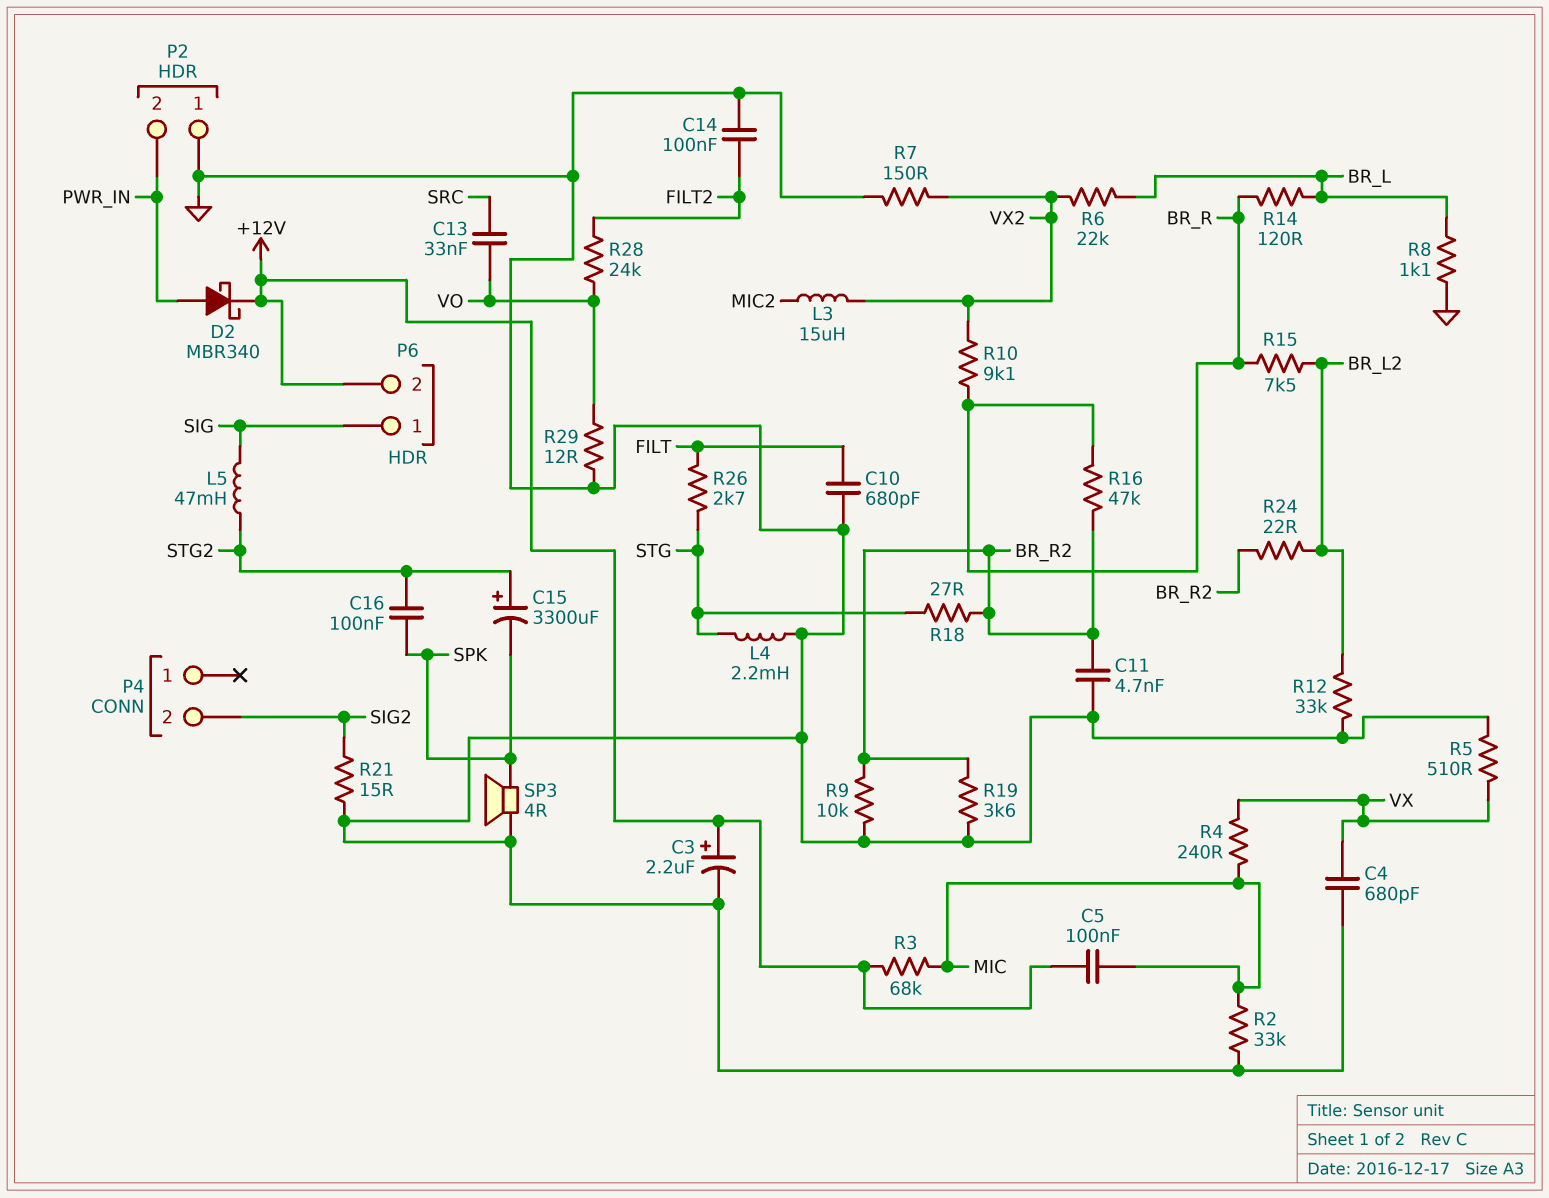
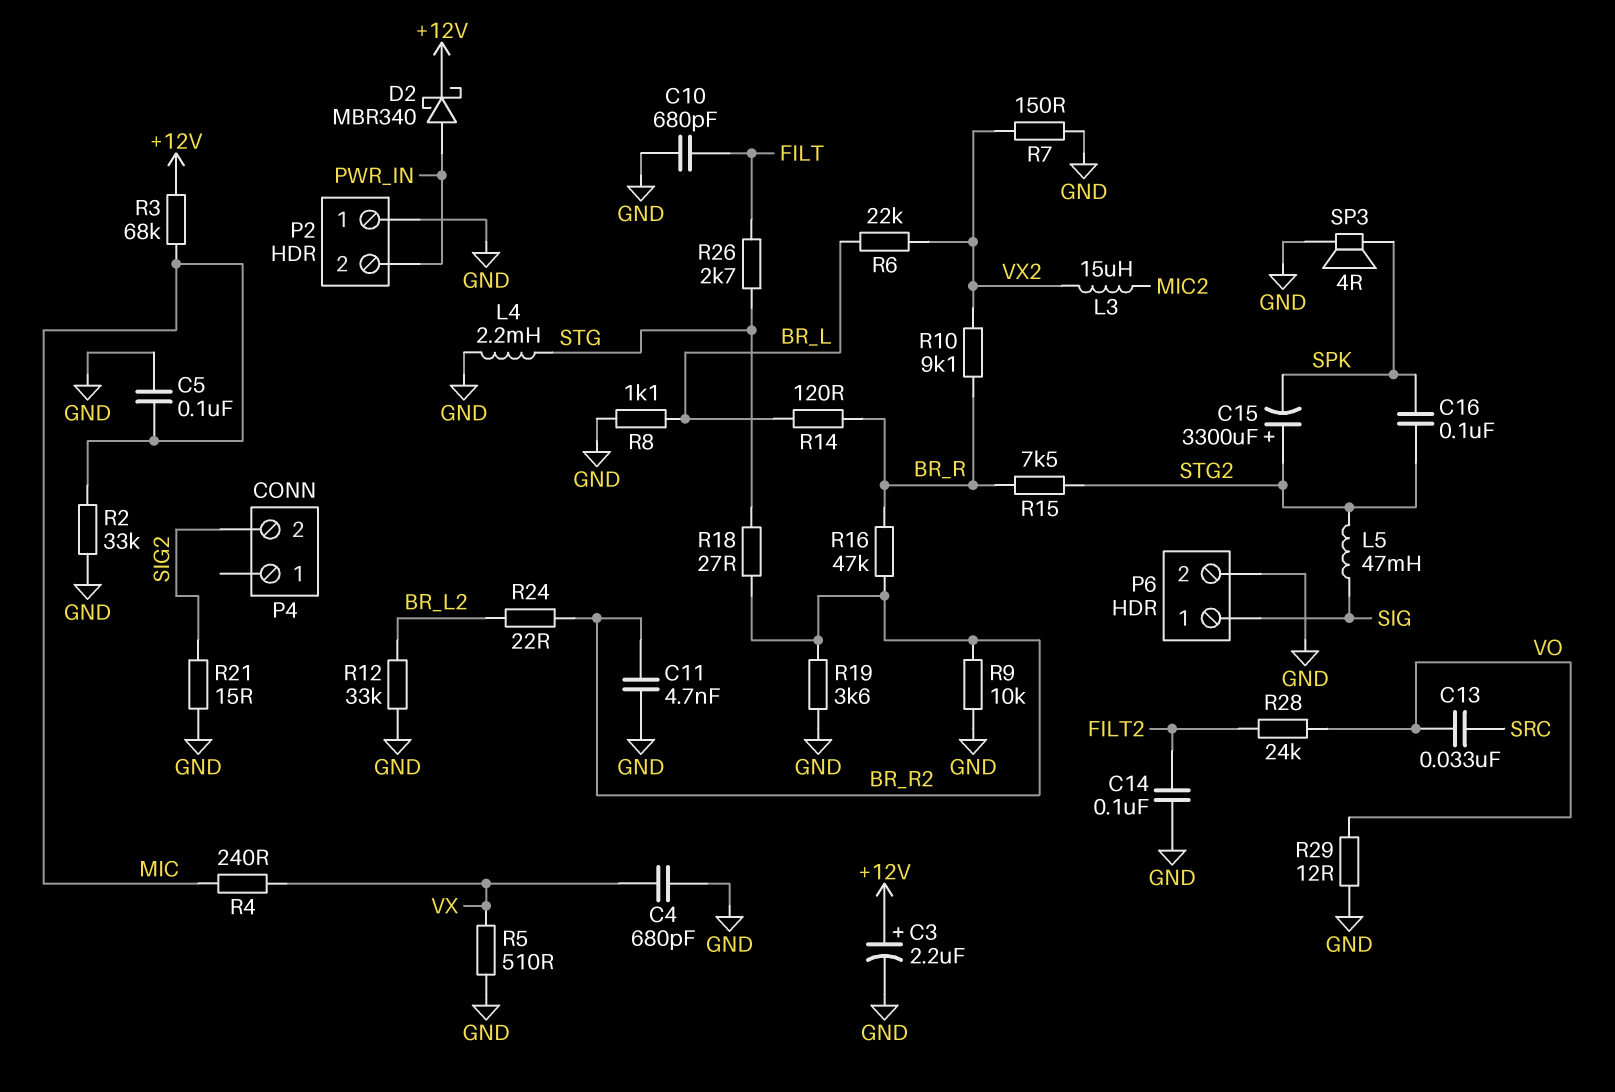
C5: 100nF (+12V, MIC) -> 100nF (GND, MIC)
P6 pin 2: +12V -> GND
R15: 7.5k (BR_L2, BR_R) -> 7.5k (BR_R, STG2)

